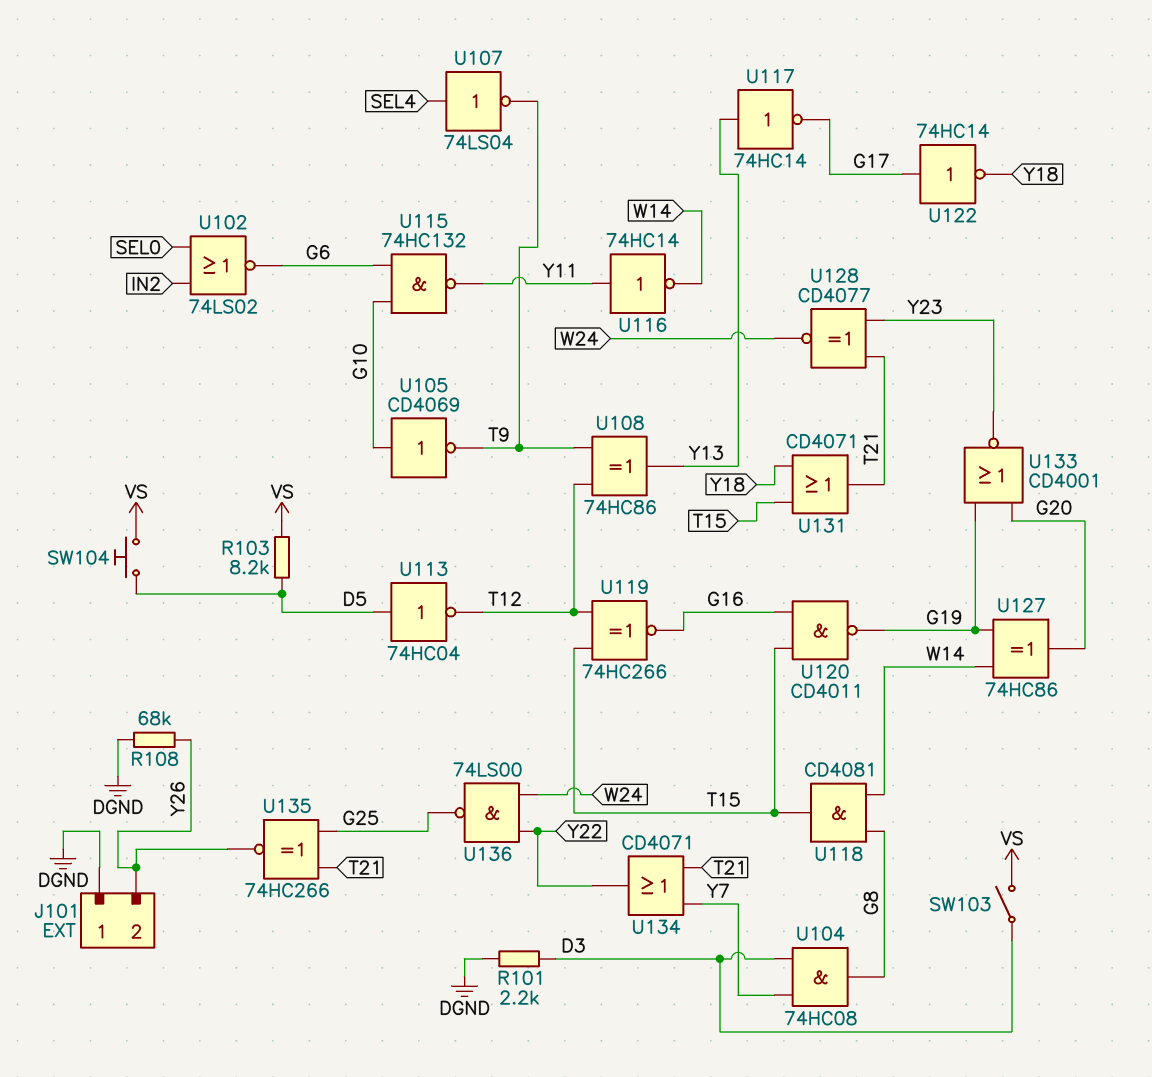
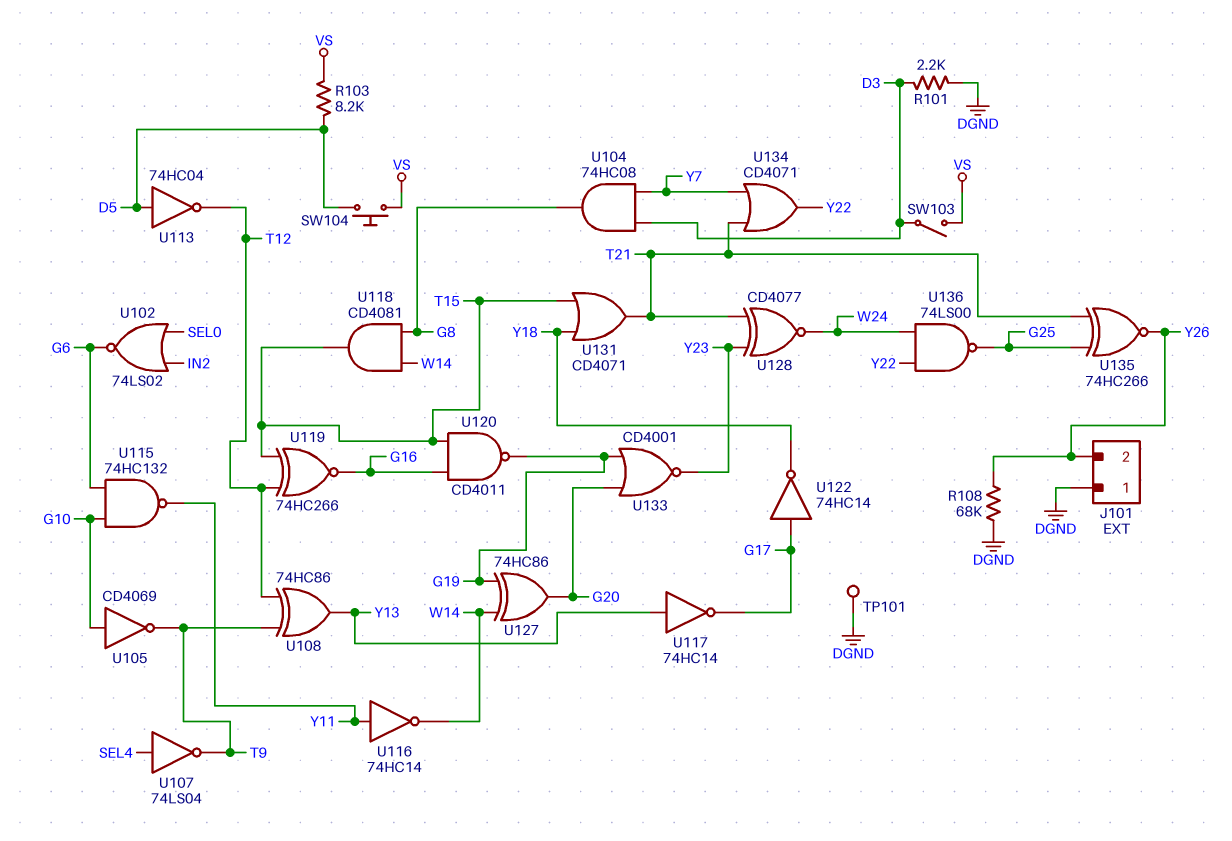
TP101: none -> test point (DGND)

